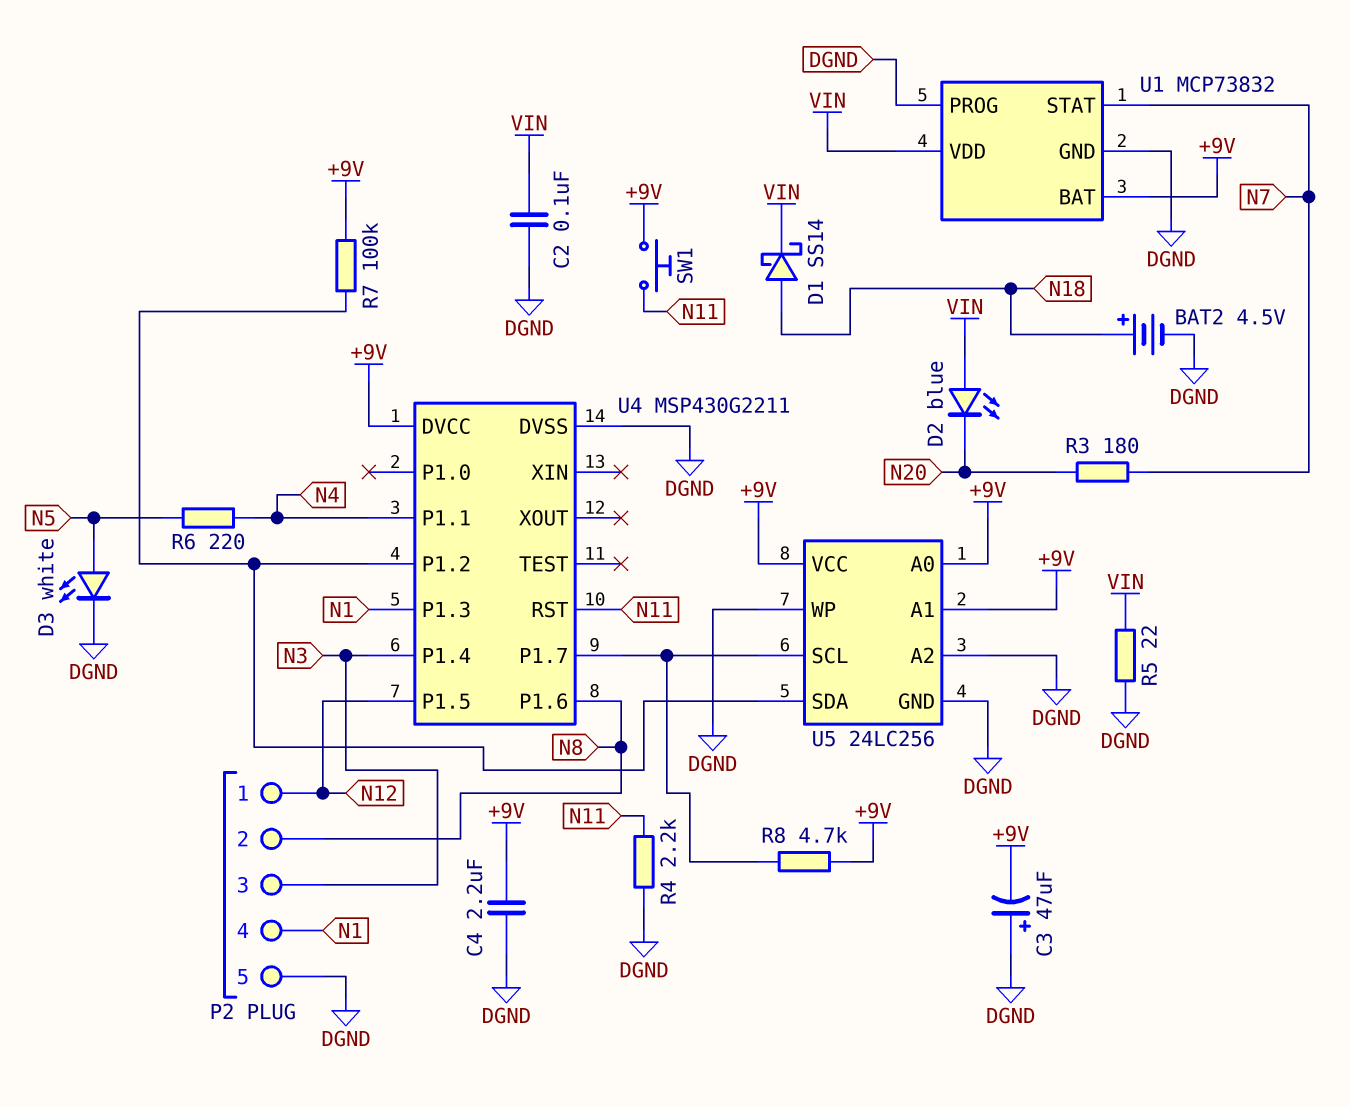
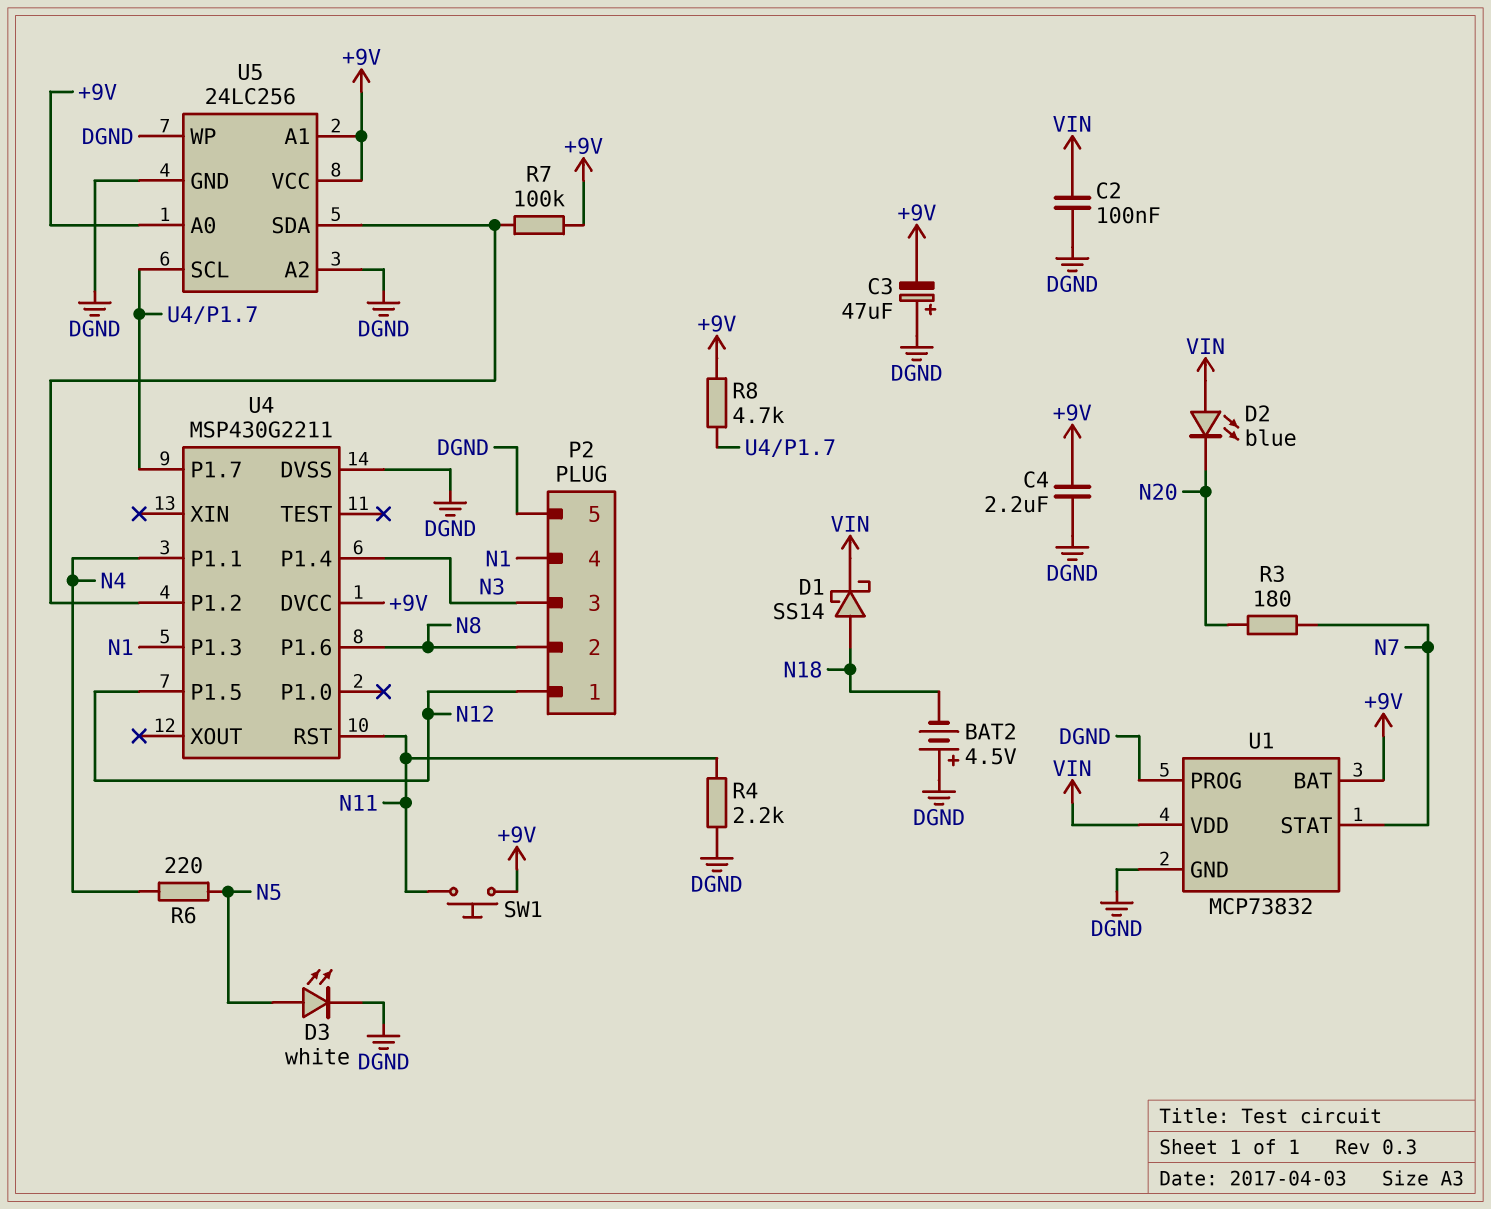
BAT2: 4.5V (plus N18, minus DGND) -> 4.5V (plus DGND, minus N18)
R5: 22 (DGND, VIN) -> none

